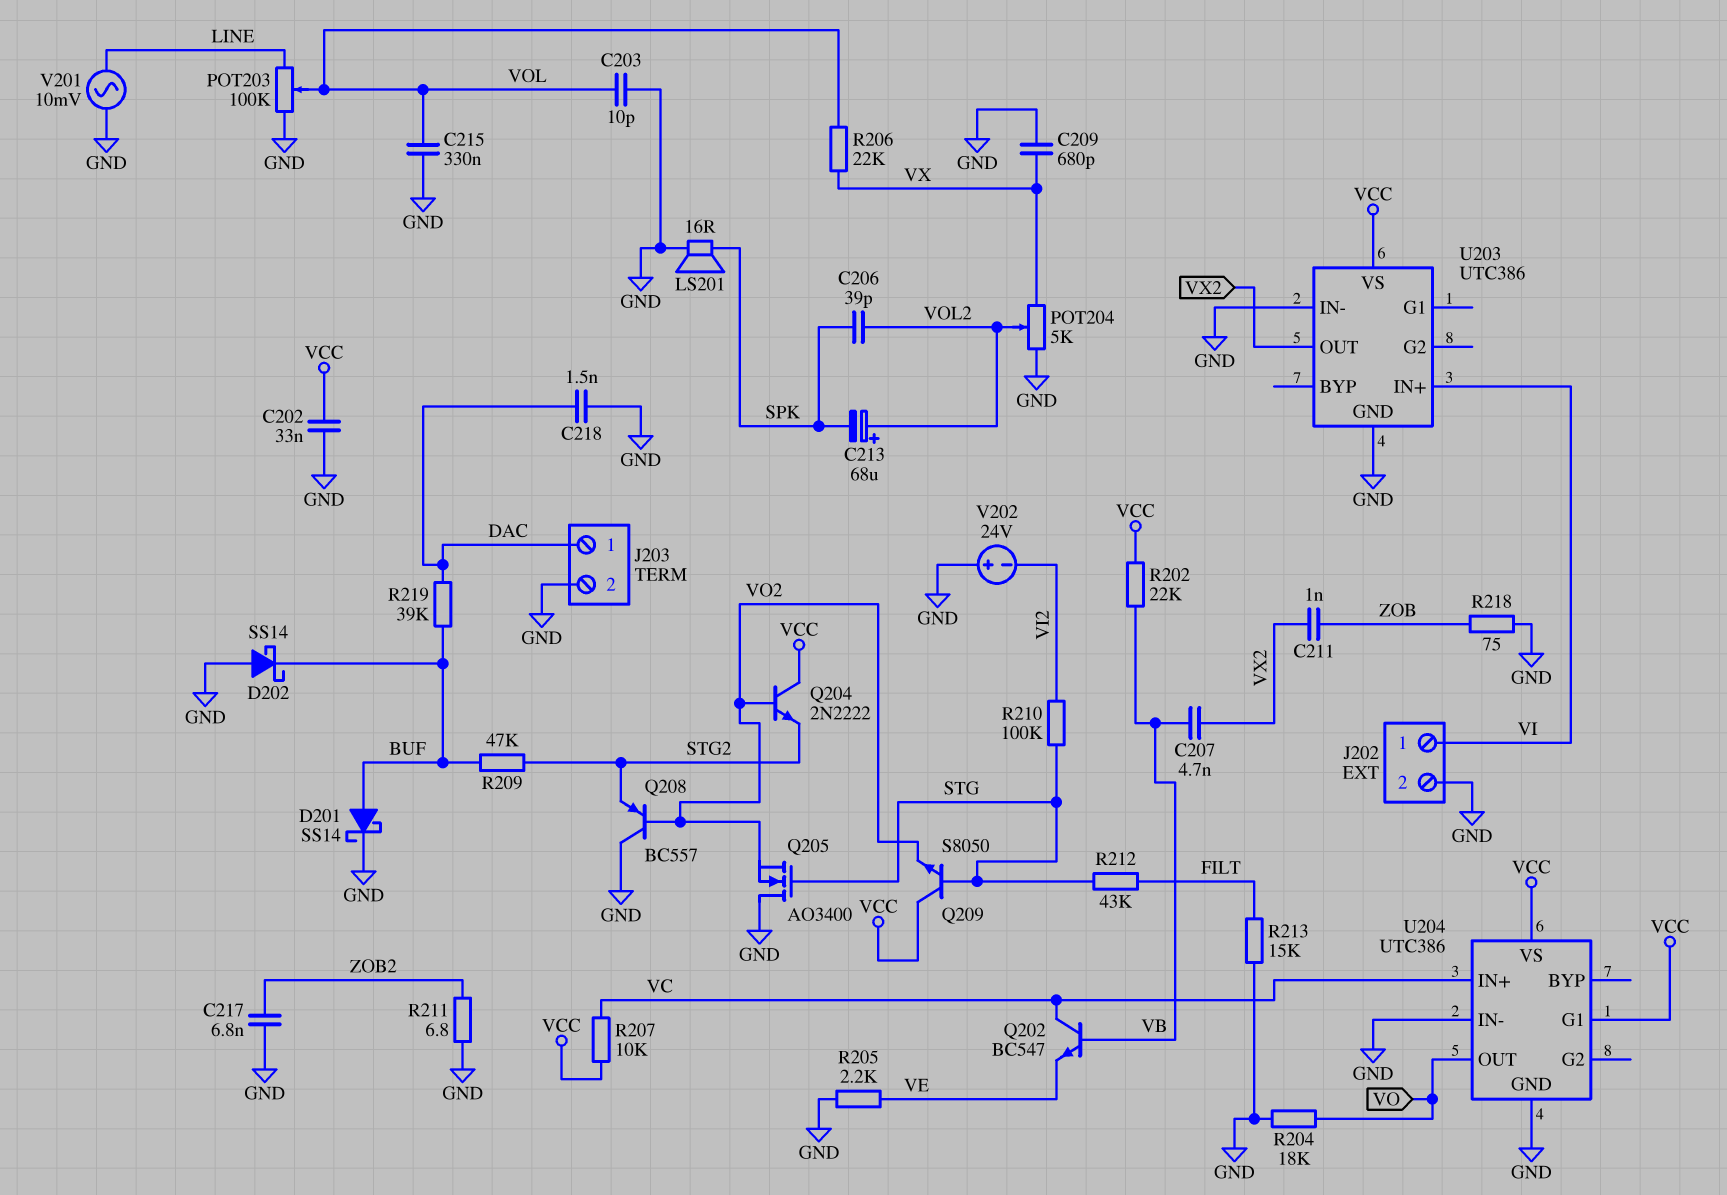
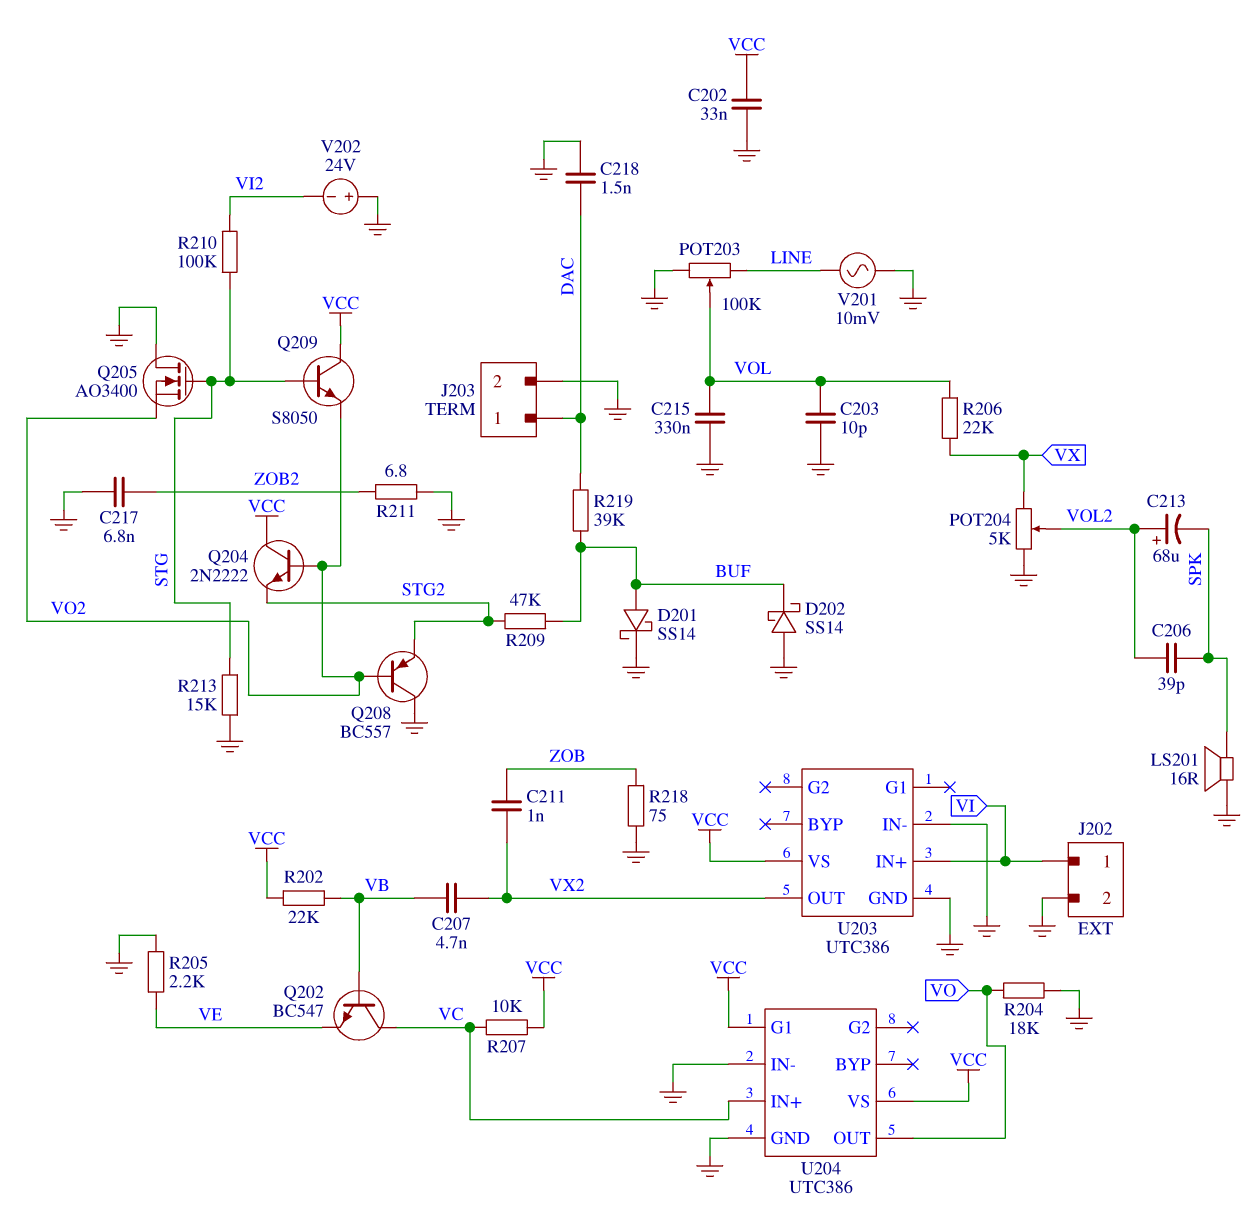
C209: 680pF (GND, VX) -> none
R212: 43k (FILT, STG) -> none
R213: 15k (FILT, GND) -> 15k (GND, STG)

